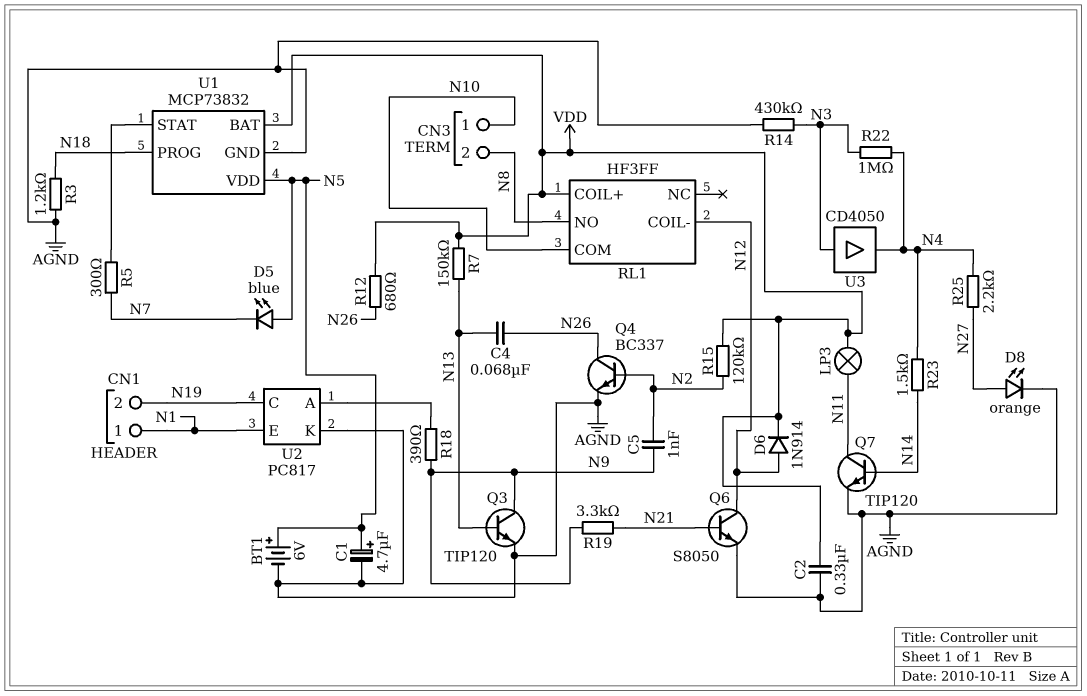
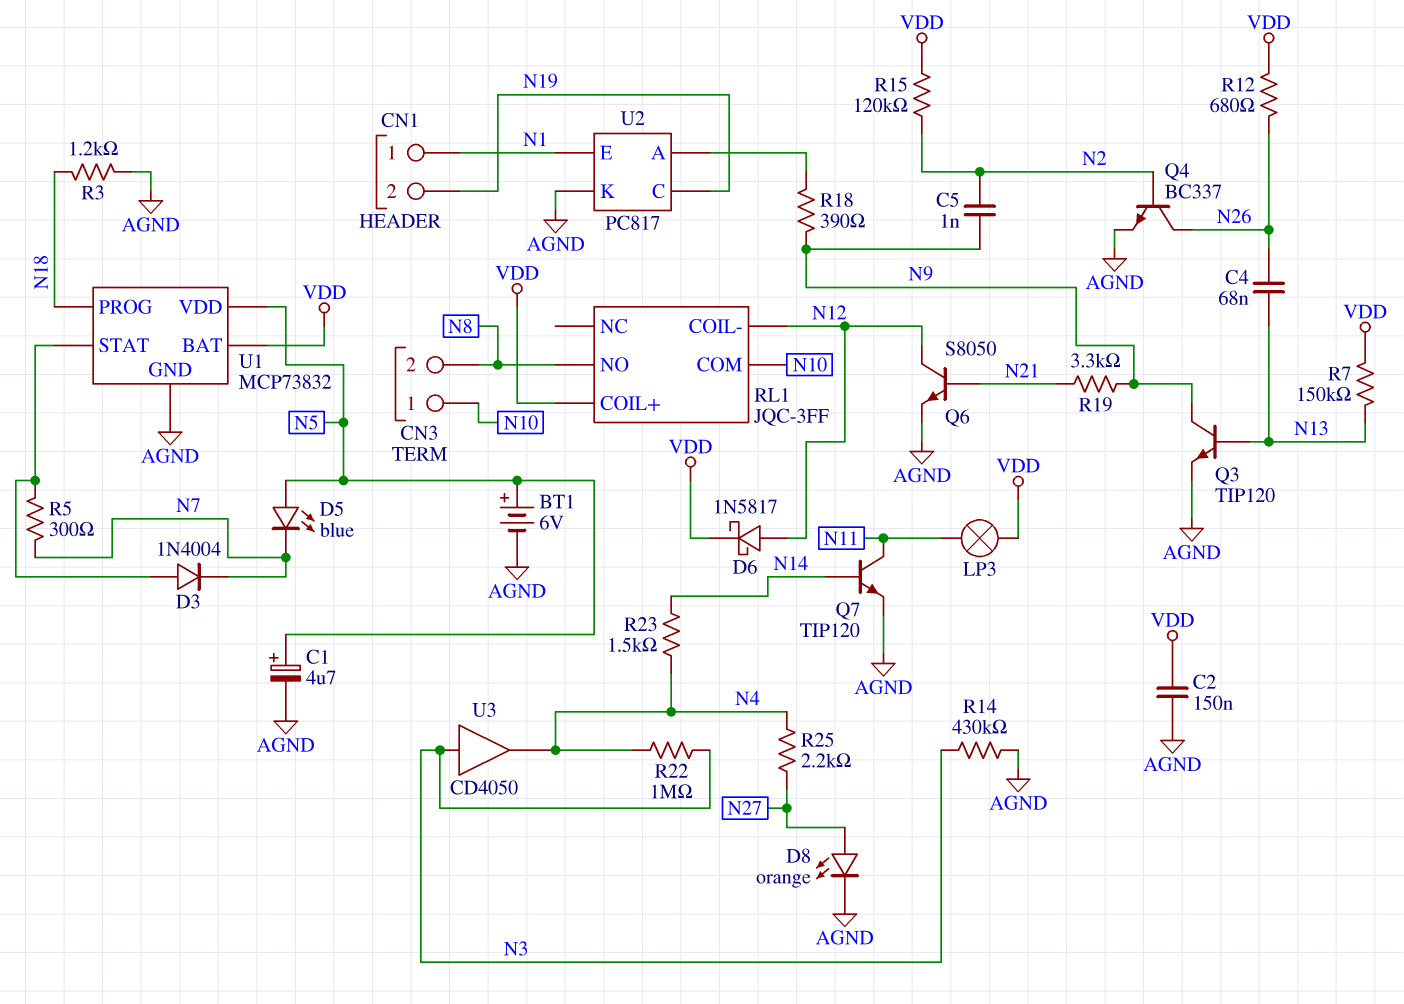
C2: 330nF (AGND, VDD) -> 150nF (AGND, VDD)
D3: none -> diode 1N4004 (A U1/STAT, K N7)
D6: diode 1N914 (A N12, K VDD) -> schottky 1N5817 (A N12, K VDD)
RL1: HF3FF -> JQC-3FF

